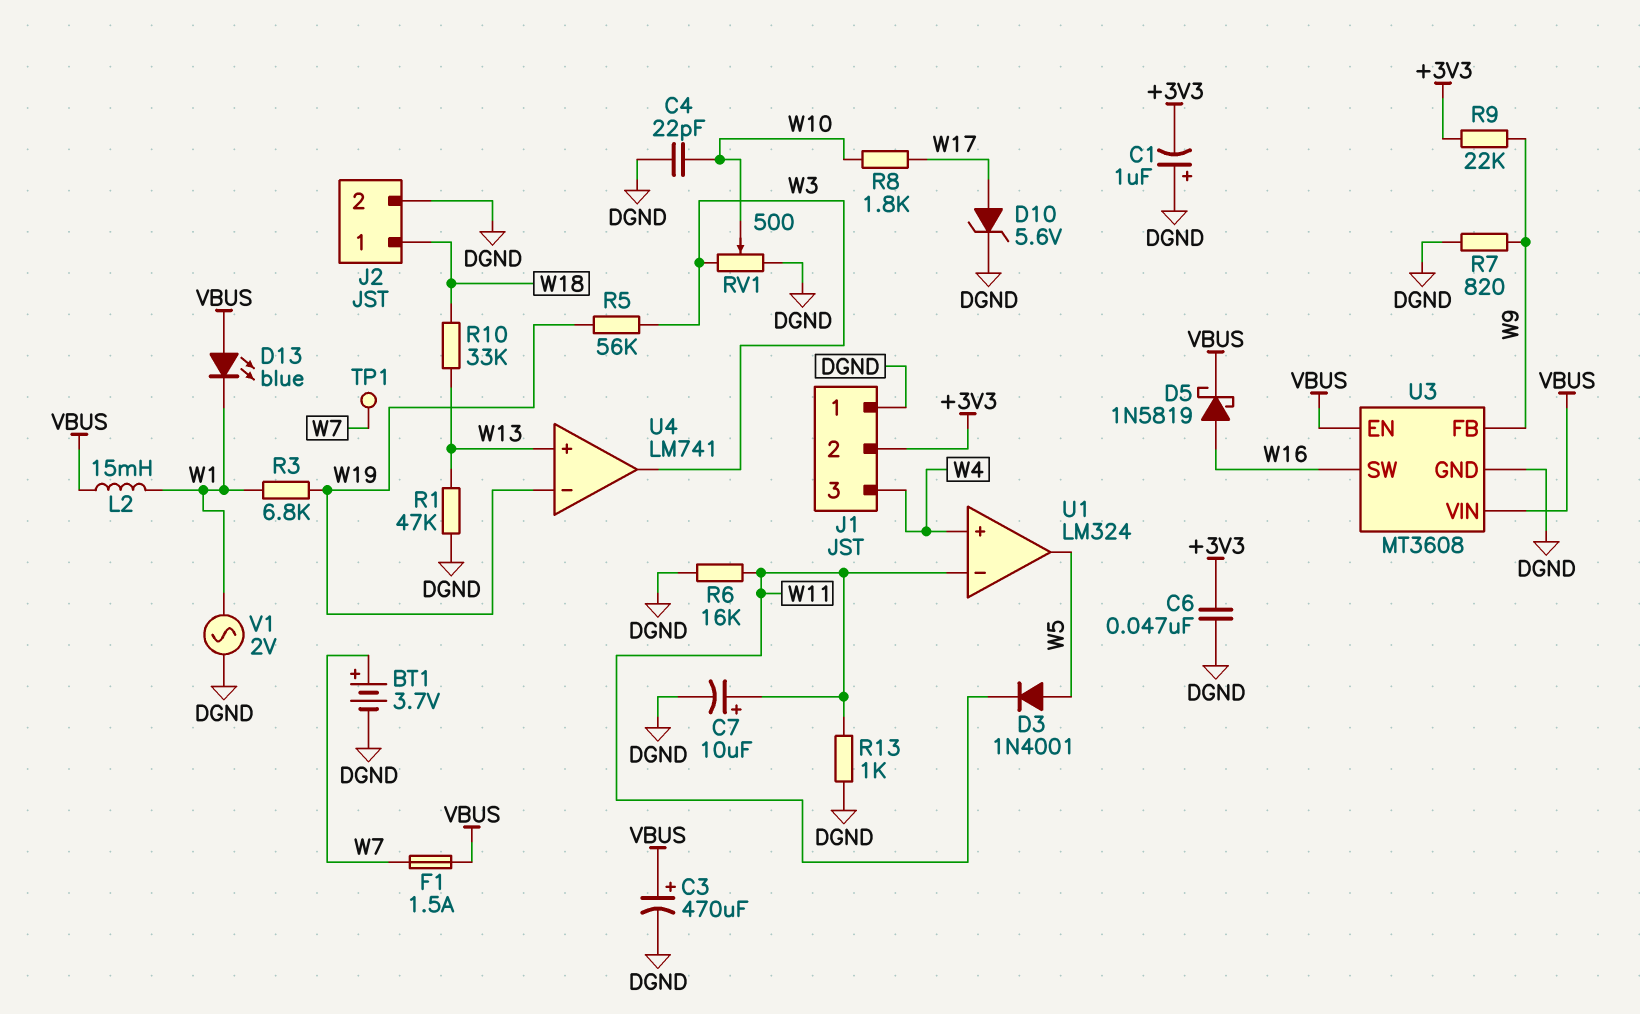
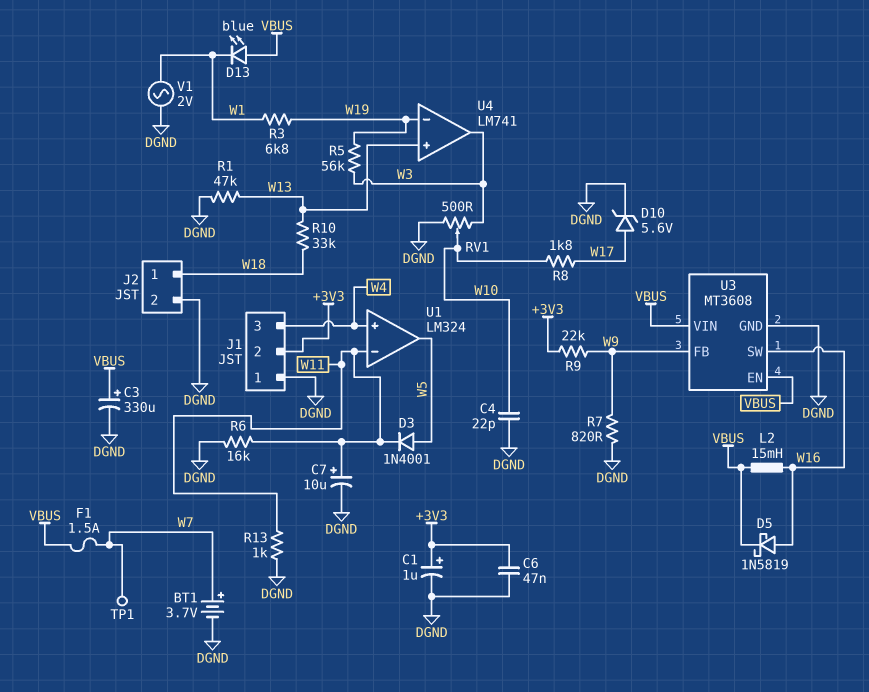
C1: 1uF (plus DGND, minus +3V3) -> 1uF (plus +3V3, minus DGND)
C3: 470uF (plus VBUS, minus DGND) -> 330uF (plus VBUS, minus DGND)
L2: 15mH (VBUS, W1) -> 15mH (VBUS, W16)

